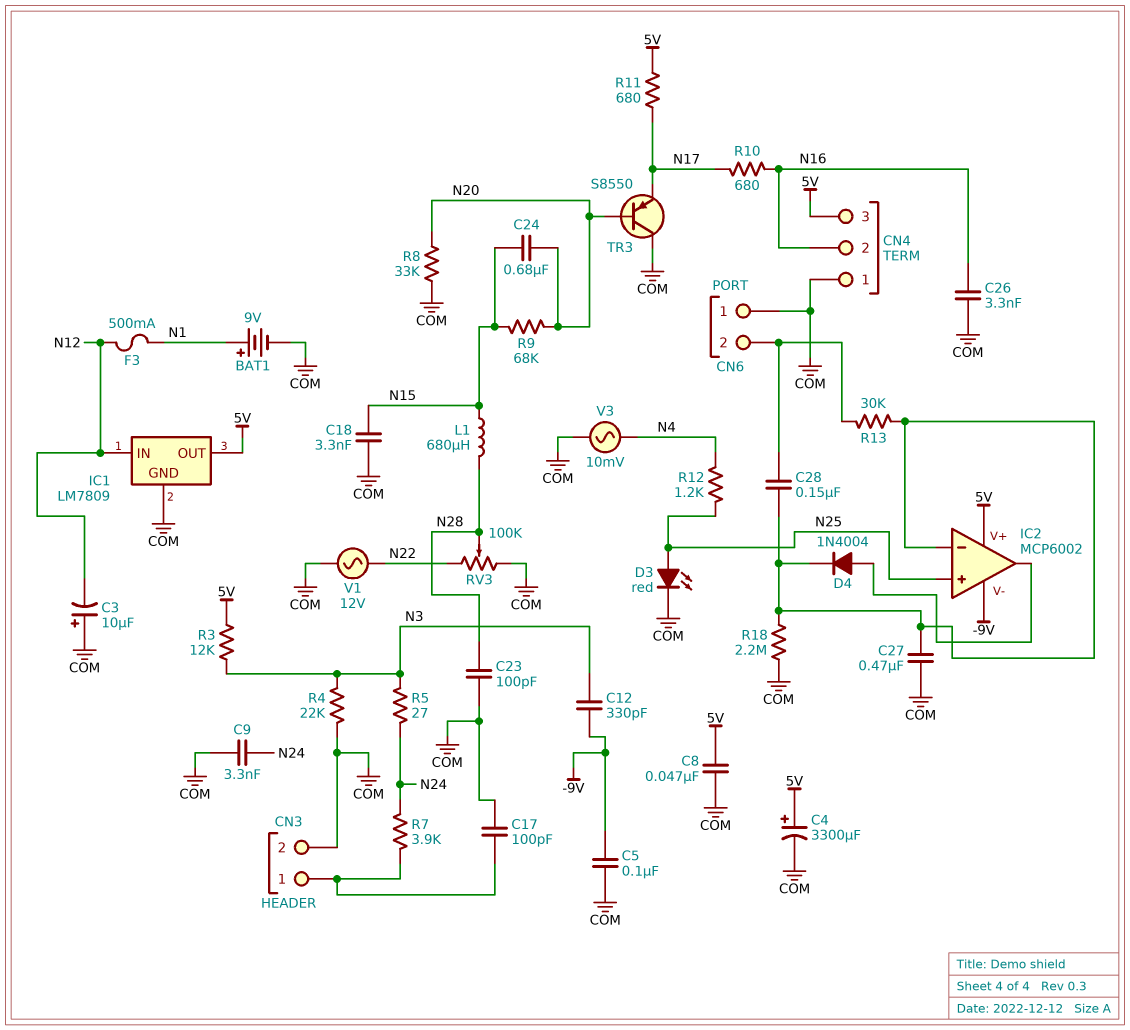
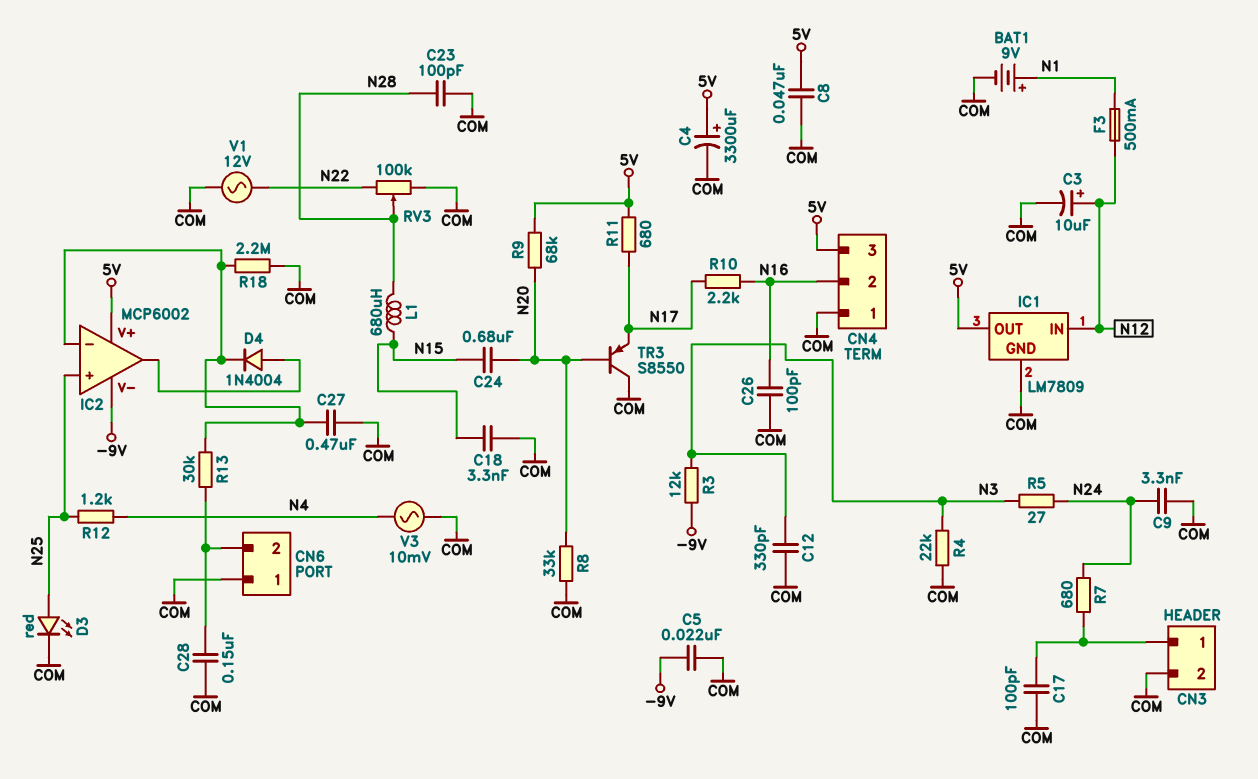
C3: 10uF (plus COM, minus N12) -> 10uF (plus N12, minus COM)
C5: 100nF (-9V, COM) -> 22nF (-9V, COM)
C12: 330pF (-9V, N3) -> 330pF (COM, N3)
C26: 3.3nF (COM, N16) -> 100pF (COM, N16)
C28: 150nF (CN6/2, IC2/in-) -> 150nF (CN6/2, COM)
R3: 12k (5V, N3) -> 12k (-9V, N3)
R7: 3.9k (CN3/1, N24) -> 680 (CN3/1, N24)
R9: 68k (N15, N20) -> 68k (5V, N20)
R10: 680 (N16, N17) -> 2.2k (N16, N17)

